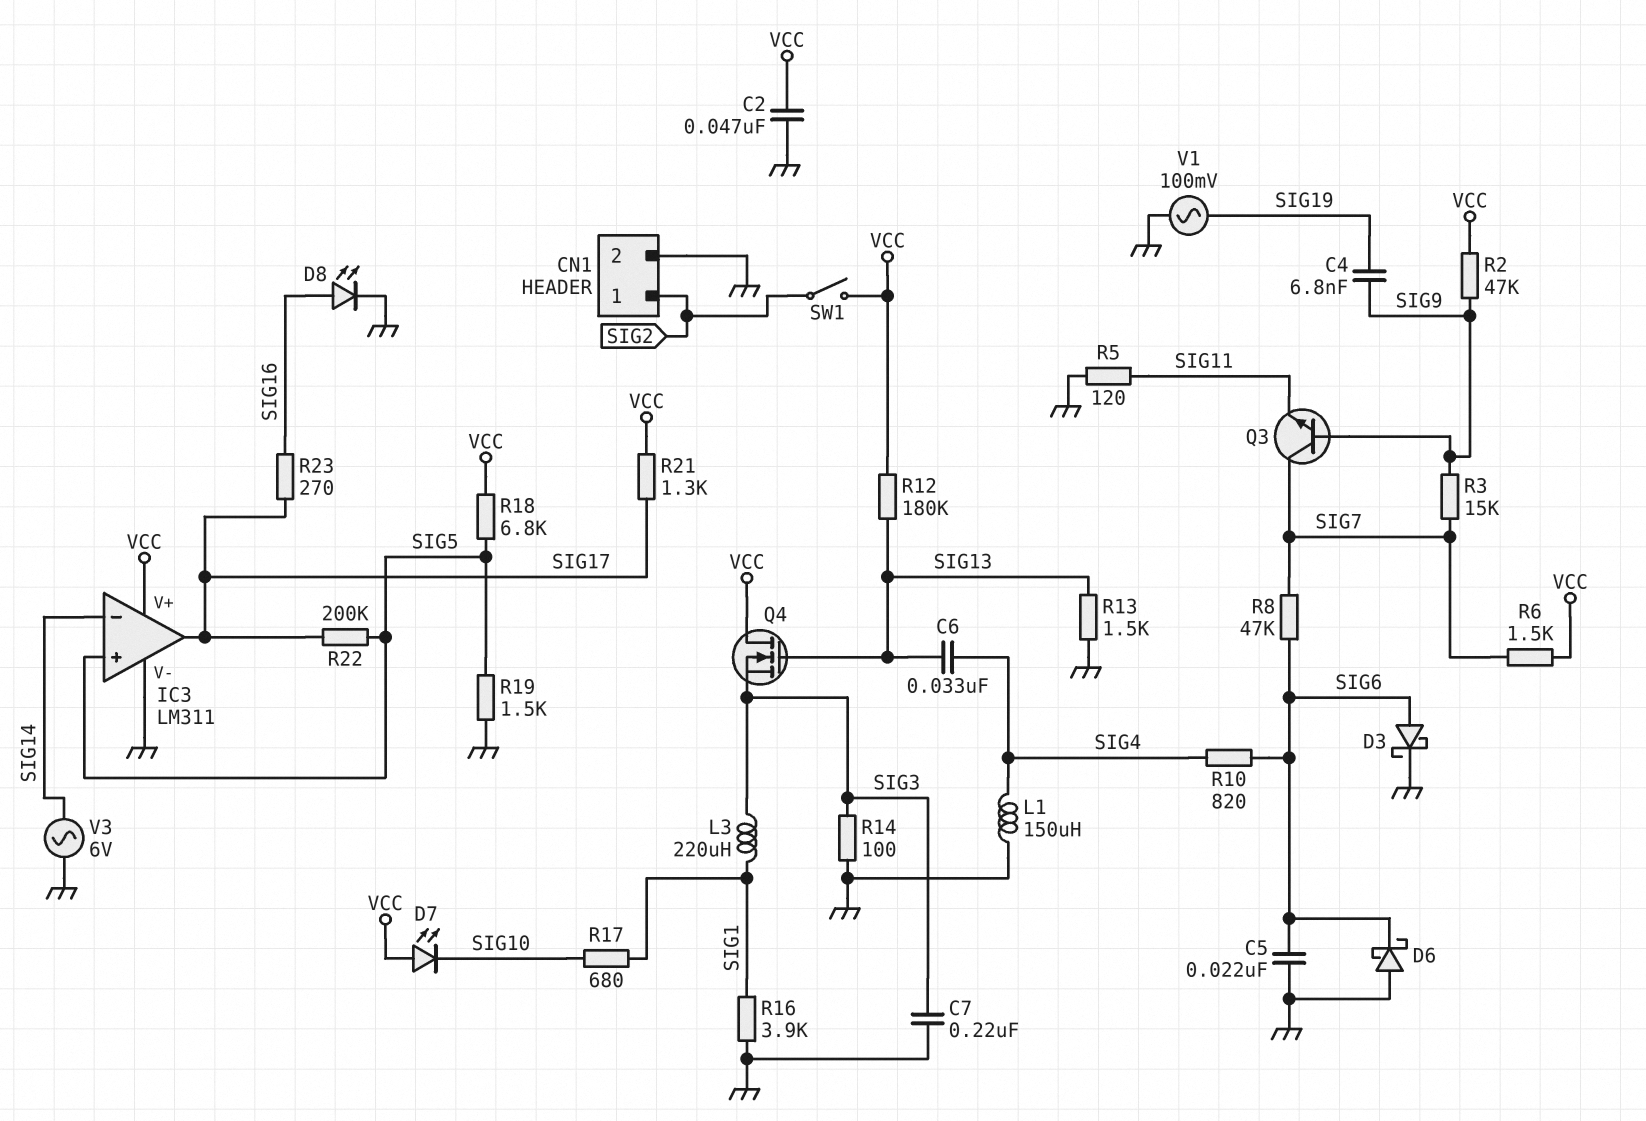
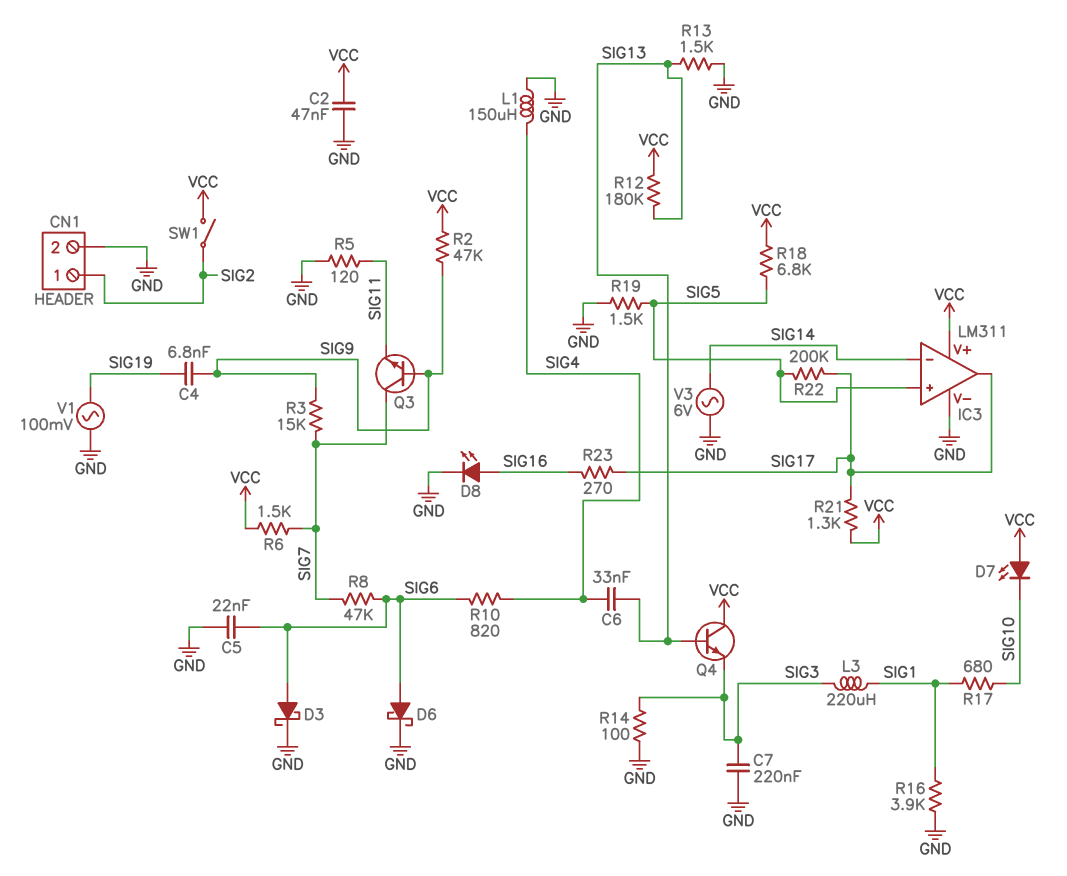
D6: schottky (A GND, K SIG6) -> schottky (A SIG6, K GND)
Q4: NMOS (G SIG13, D VCC, S SIG3) -> NPN (B SIG13, C VCC, E SIG3)

